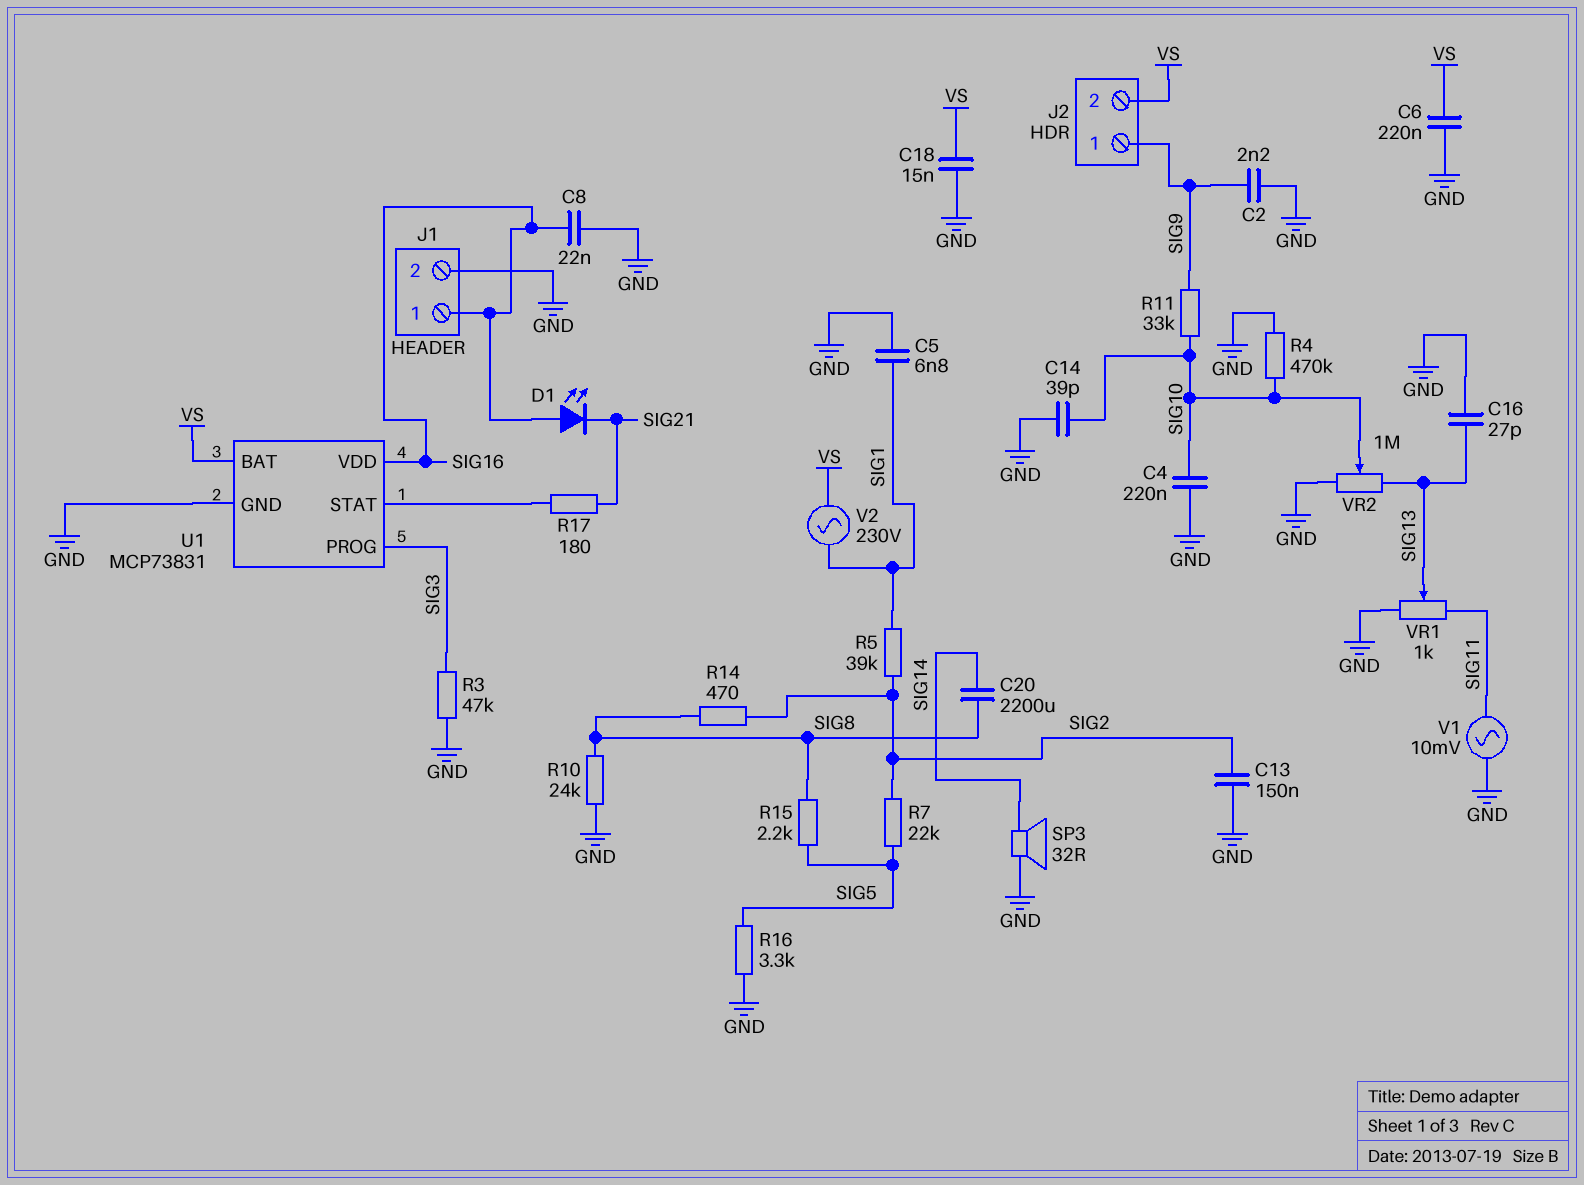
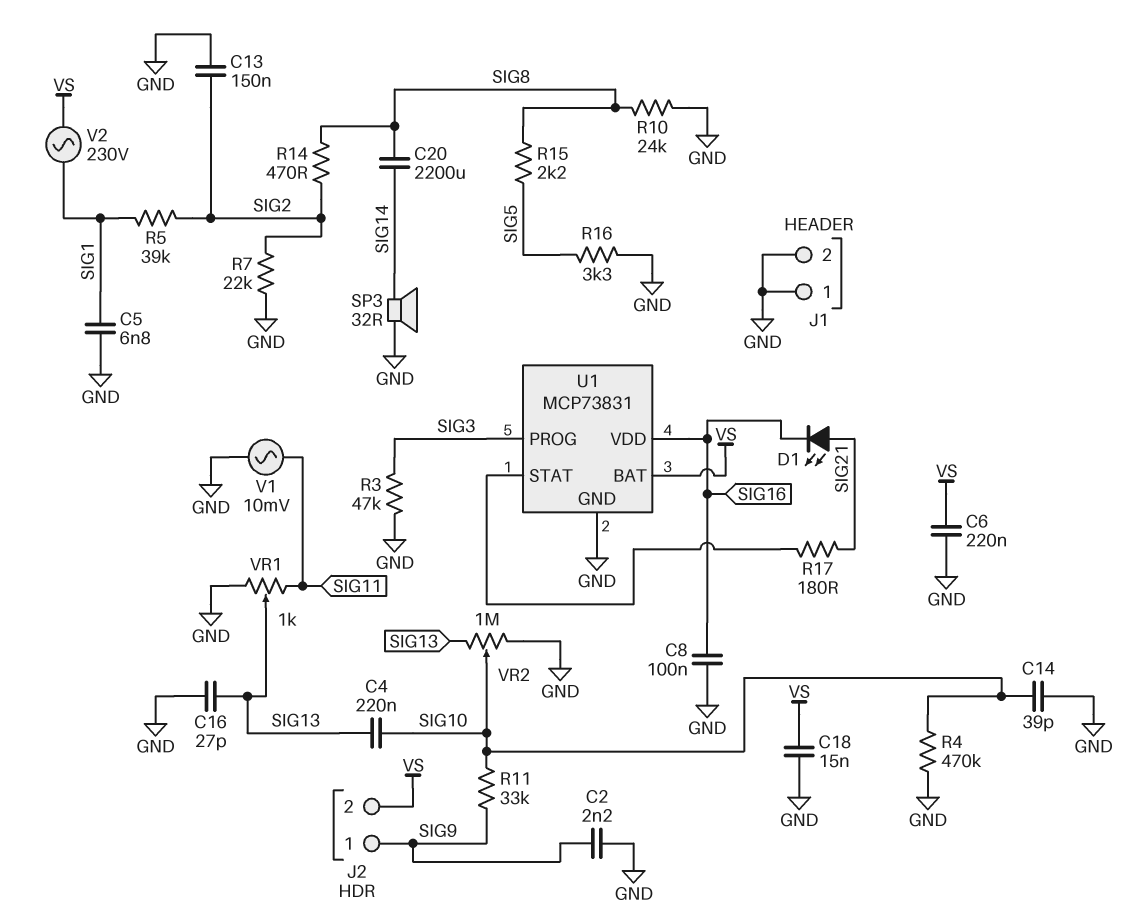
C4: 220nF (GND, SIG10) -> 220nF (SIG10, SIG13)
C8: 22nF (GND, SIG16) -> 100nF (GND, SIG16)
D1: LED (A SIG16, K SIG21) -> LED (A SIG21, K SIG16)
J1 pin 1: SIG16 -> GND
R7: 22k (SIG2, SIG5) -> 22k (GND, SIG2)

